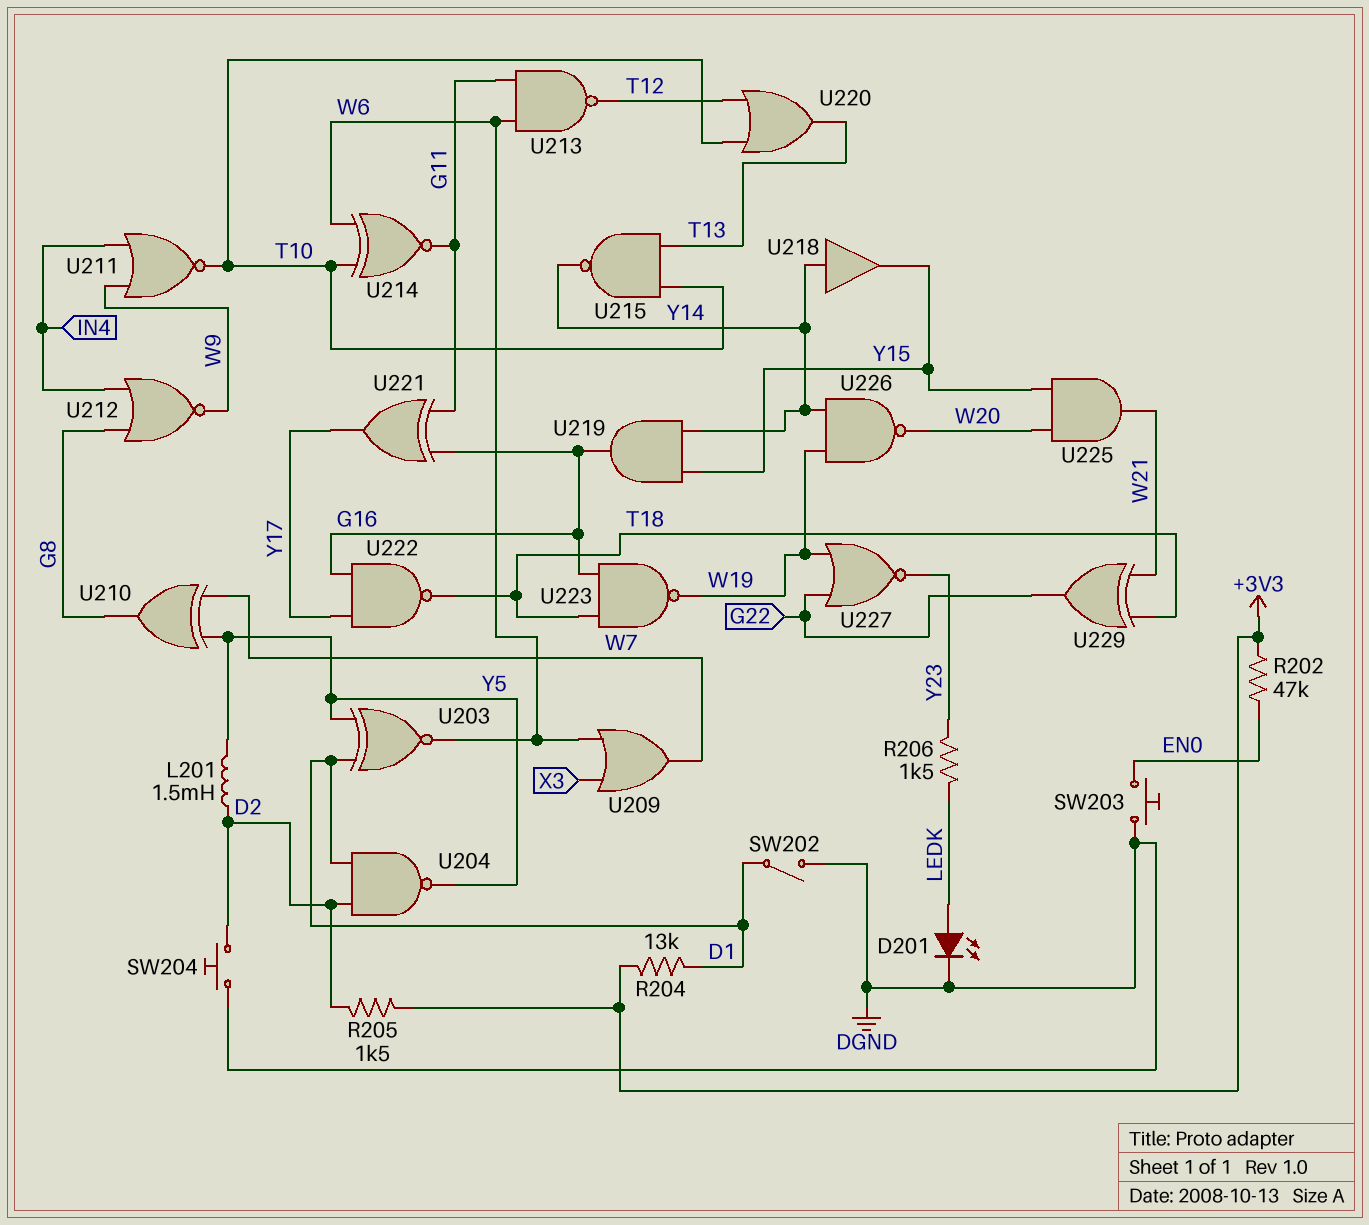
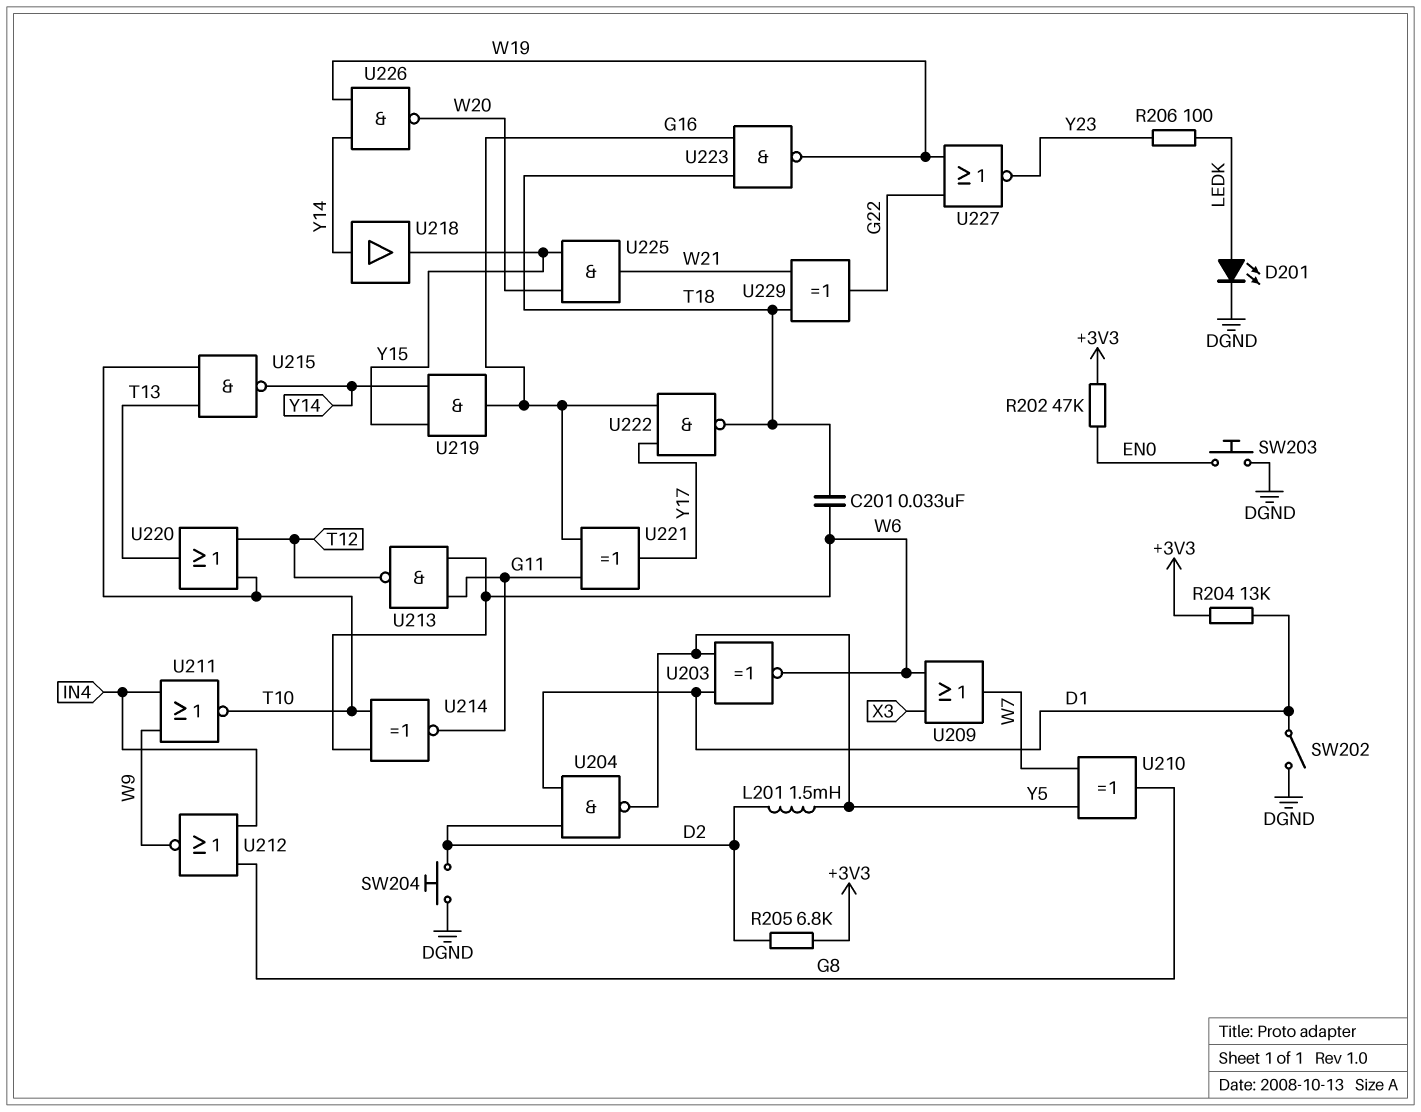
C201: none -> 33nF (T18, W6)
R205: 1.5k (+3V3, D2) -> 6.8k (+3V3, D2)
R206: 1.5k (LEDK, Y23) -> 100 (LEDK, Y23)

